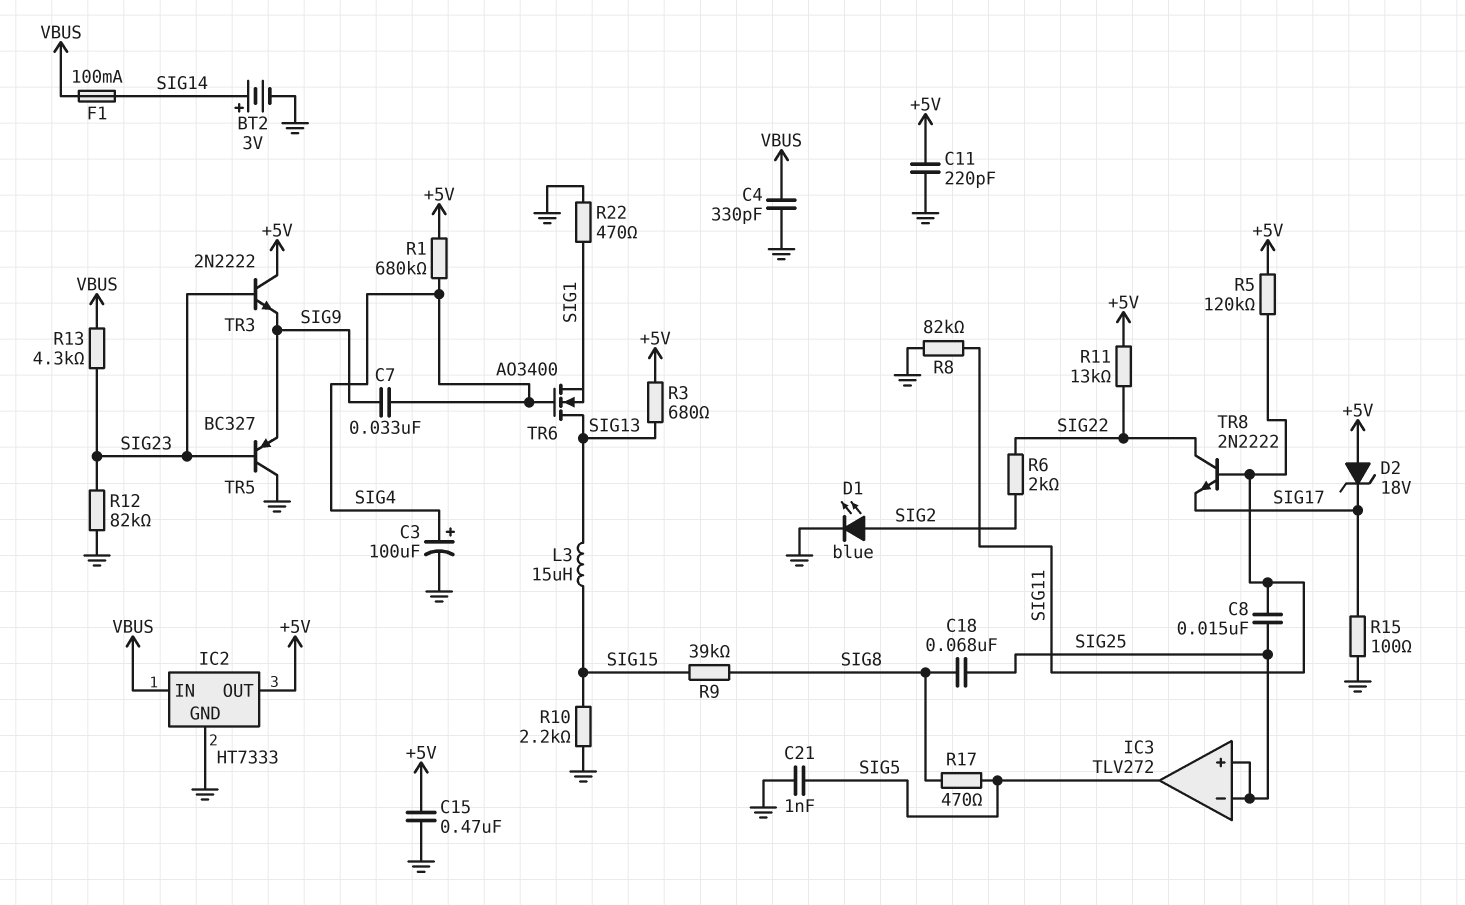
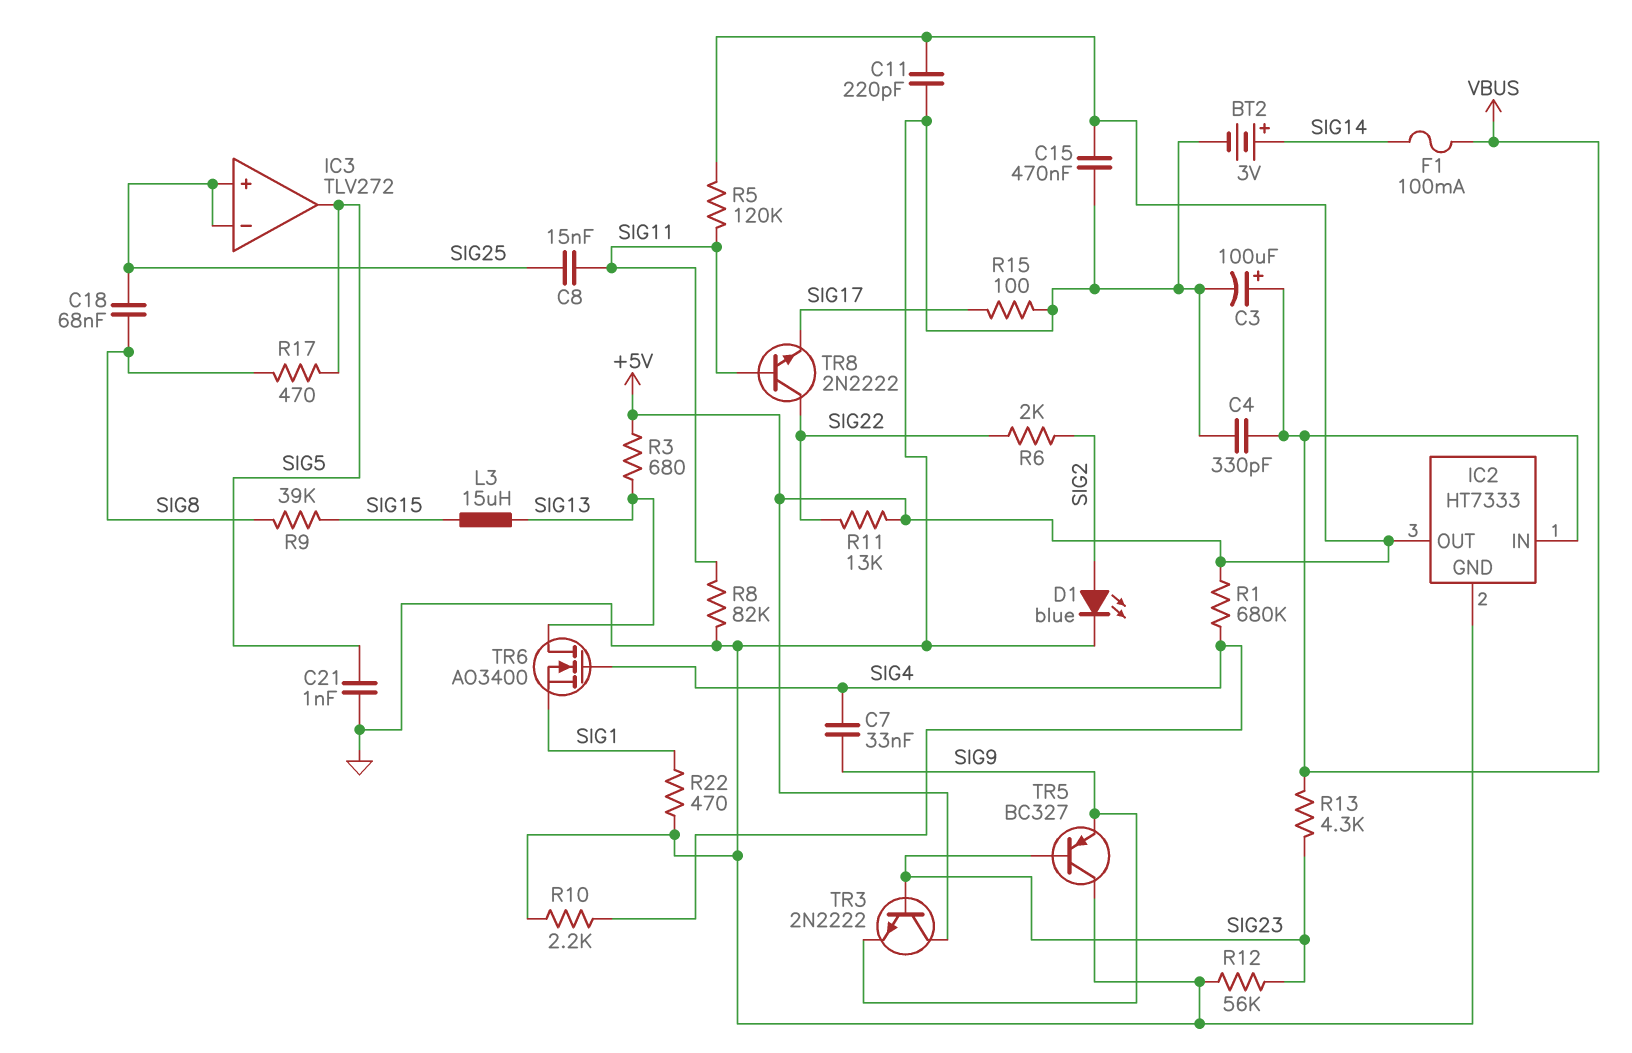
C3: 100uF (plus SIG4, minus GND) -> 100uF (plus VBUS, minus GND)
D2: zener 18V (A +5V, K SIG17) -> none
R10: 2.2k (GND, SIG15) -> 2.2k (GND, SIG4)
R12: 82k (GND, SIG23) -> 56k (GND, SIG23)

